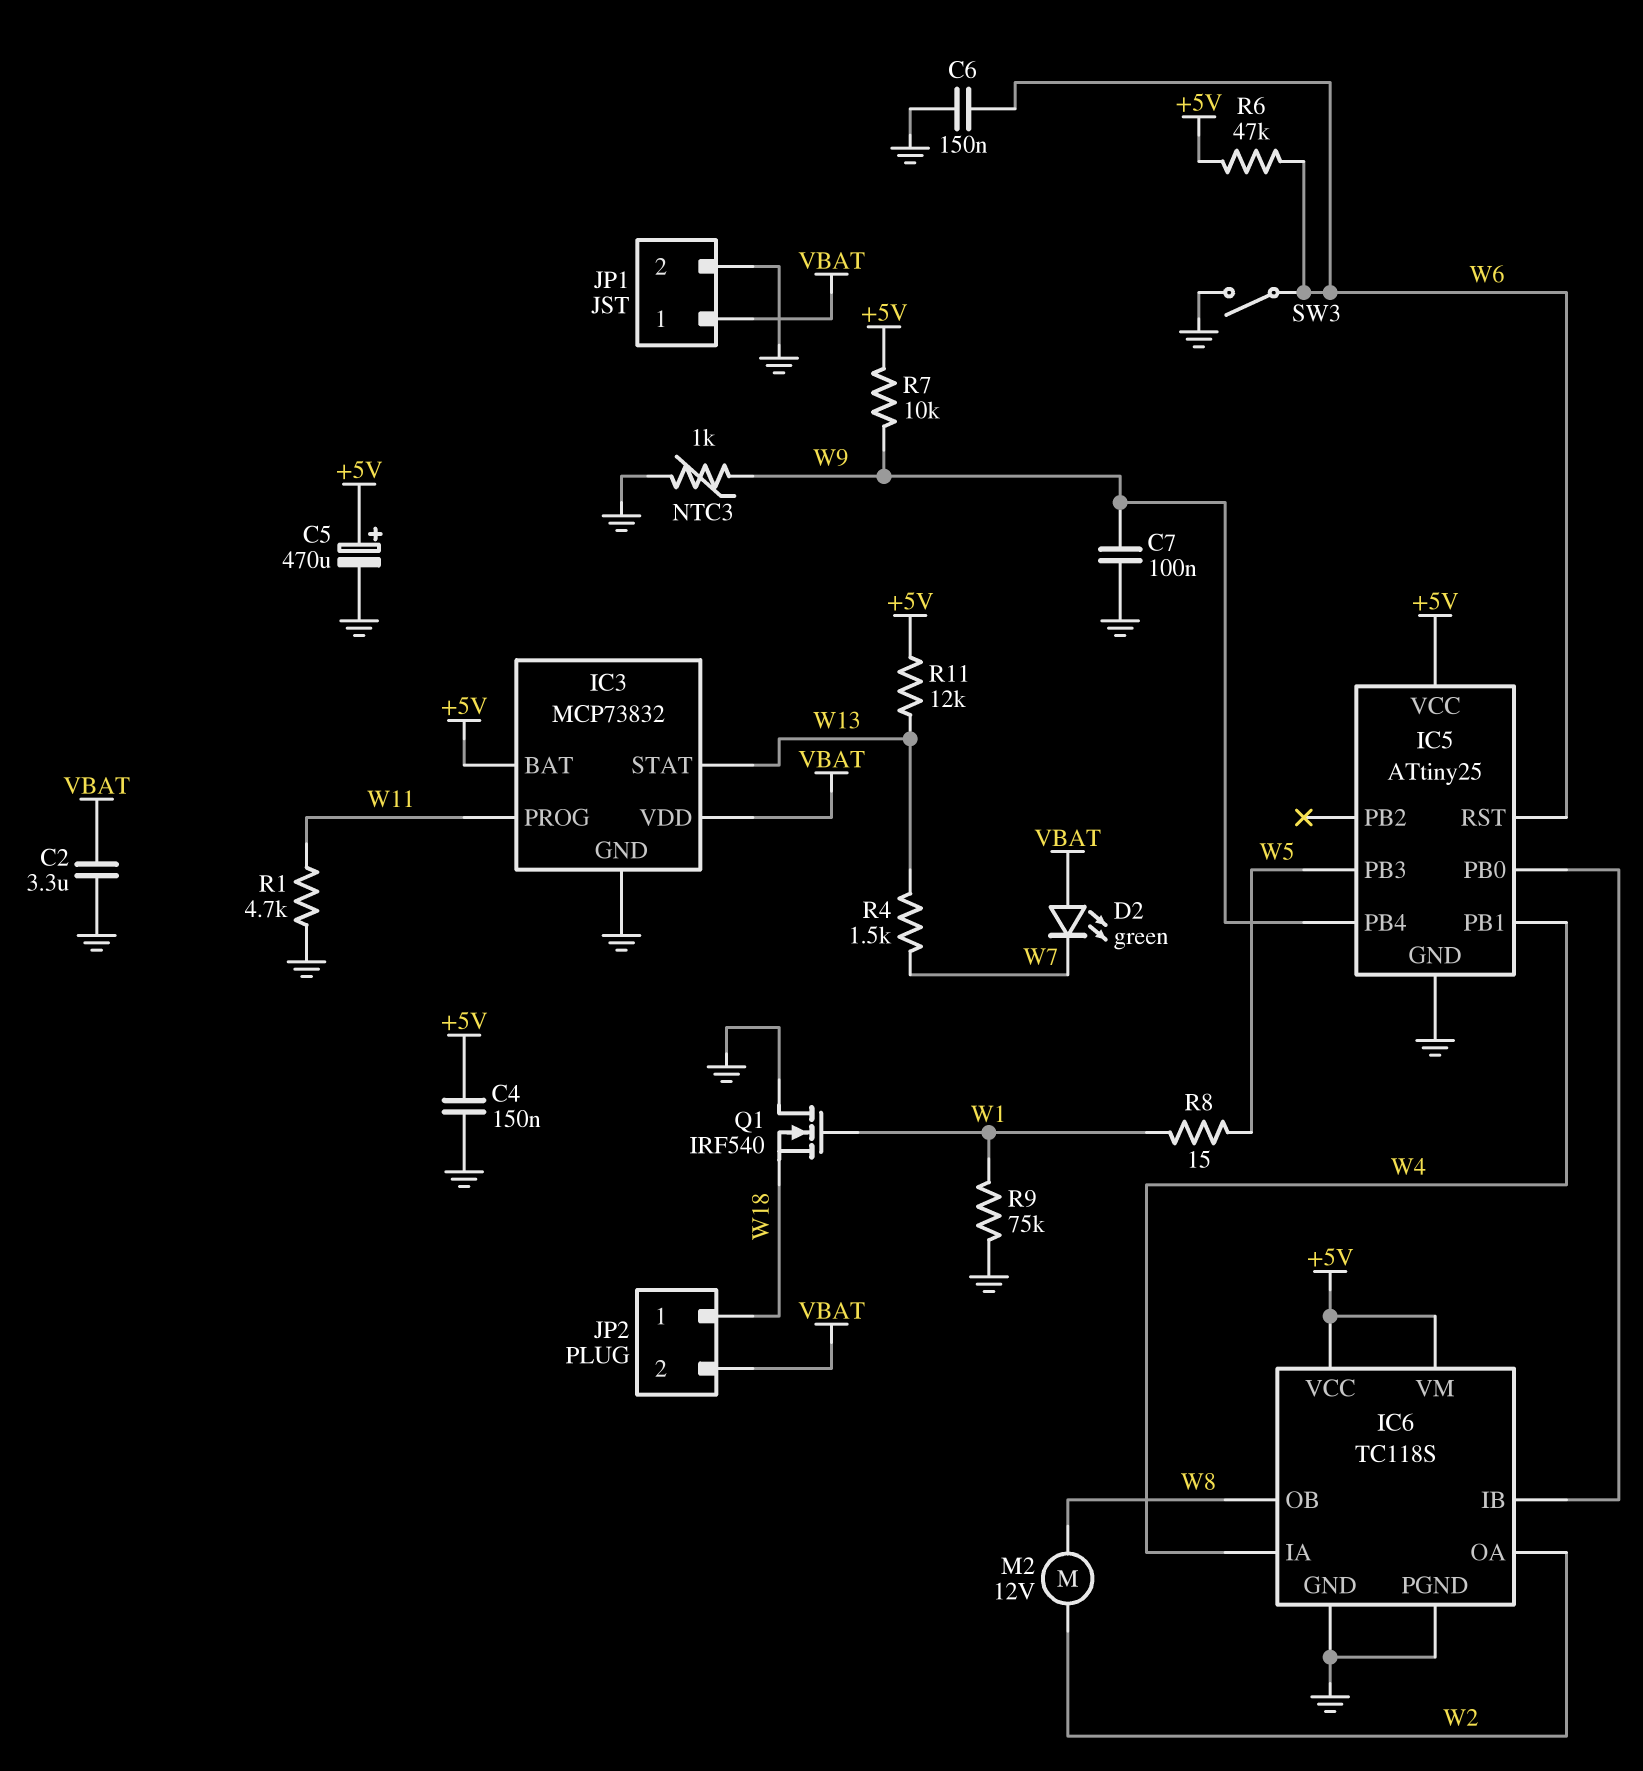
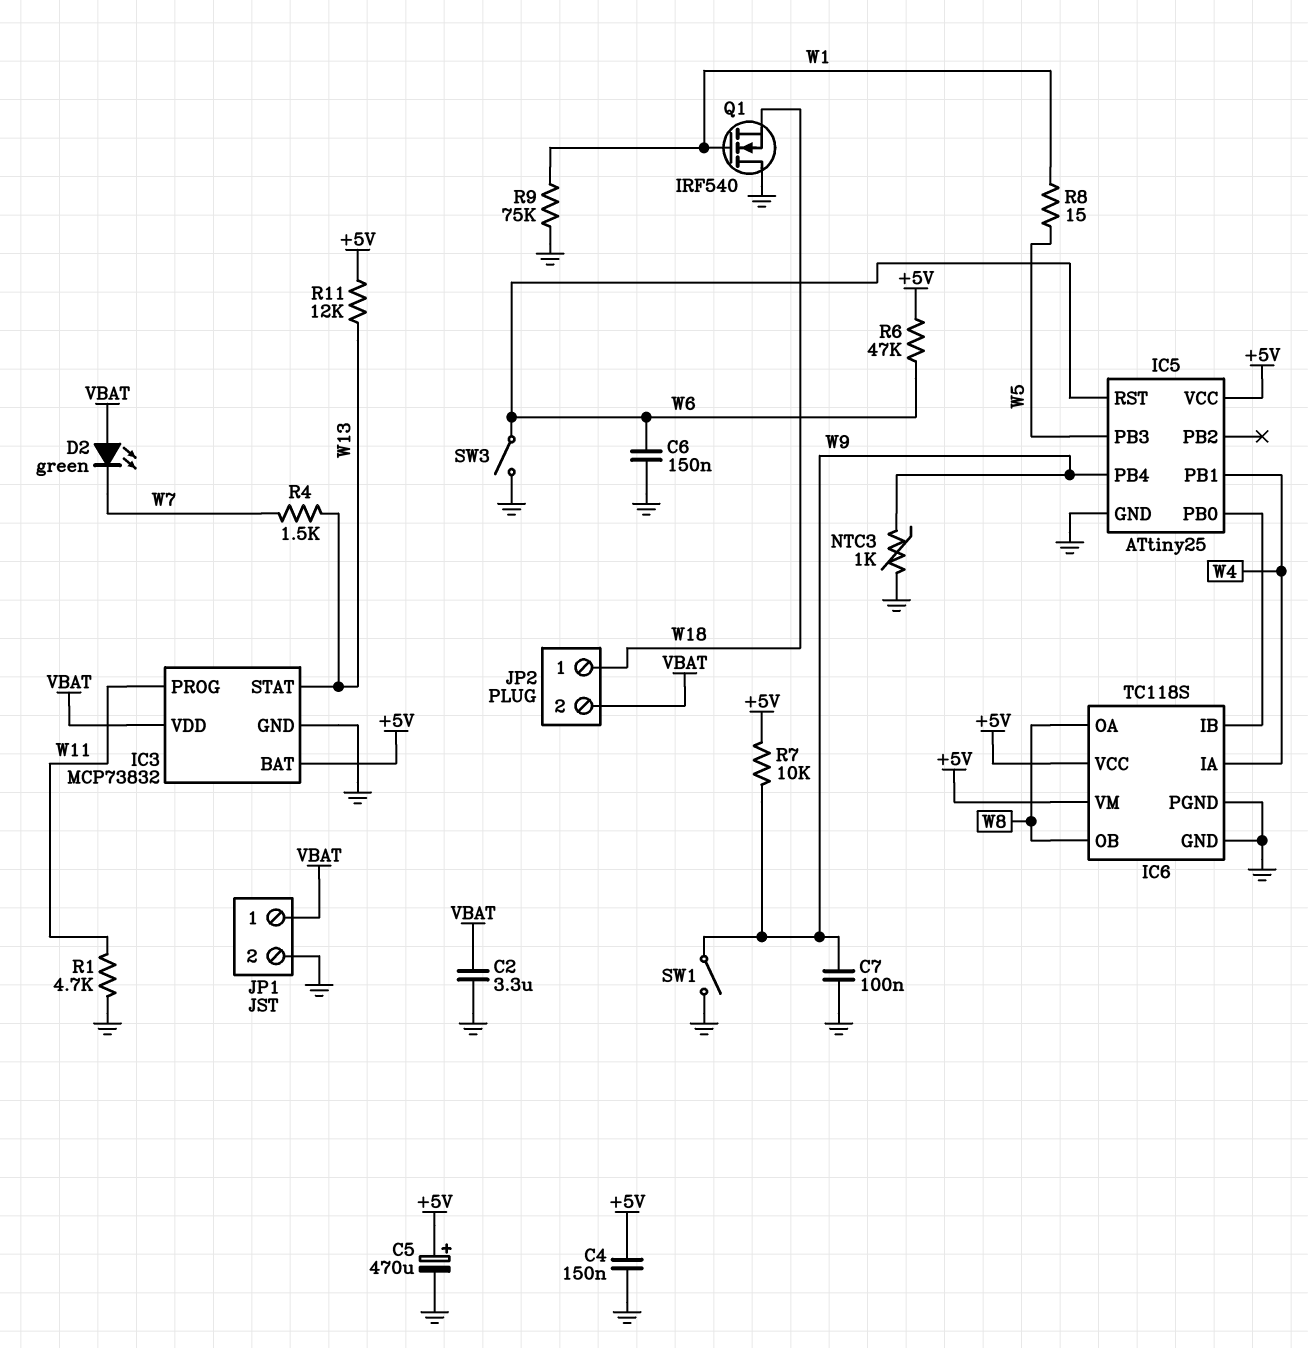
IC6 pin OA: W2 -> W8
M2: motor 12V (W2, W8) -> none
SW1: none -> switch (GND, W9)

